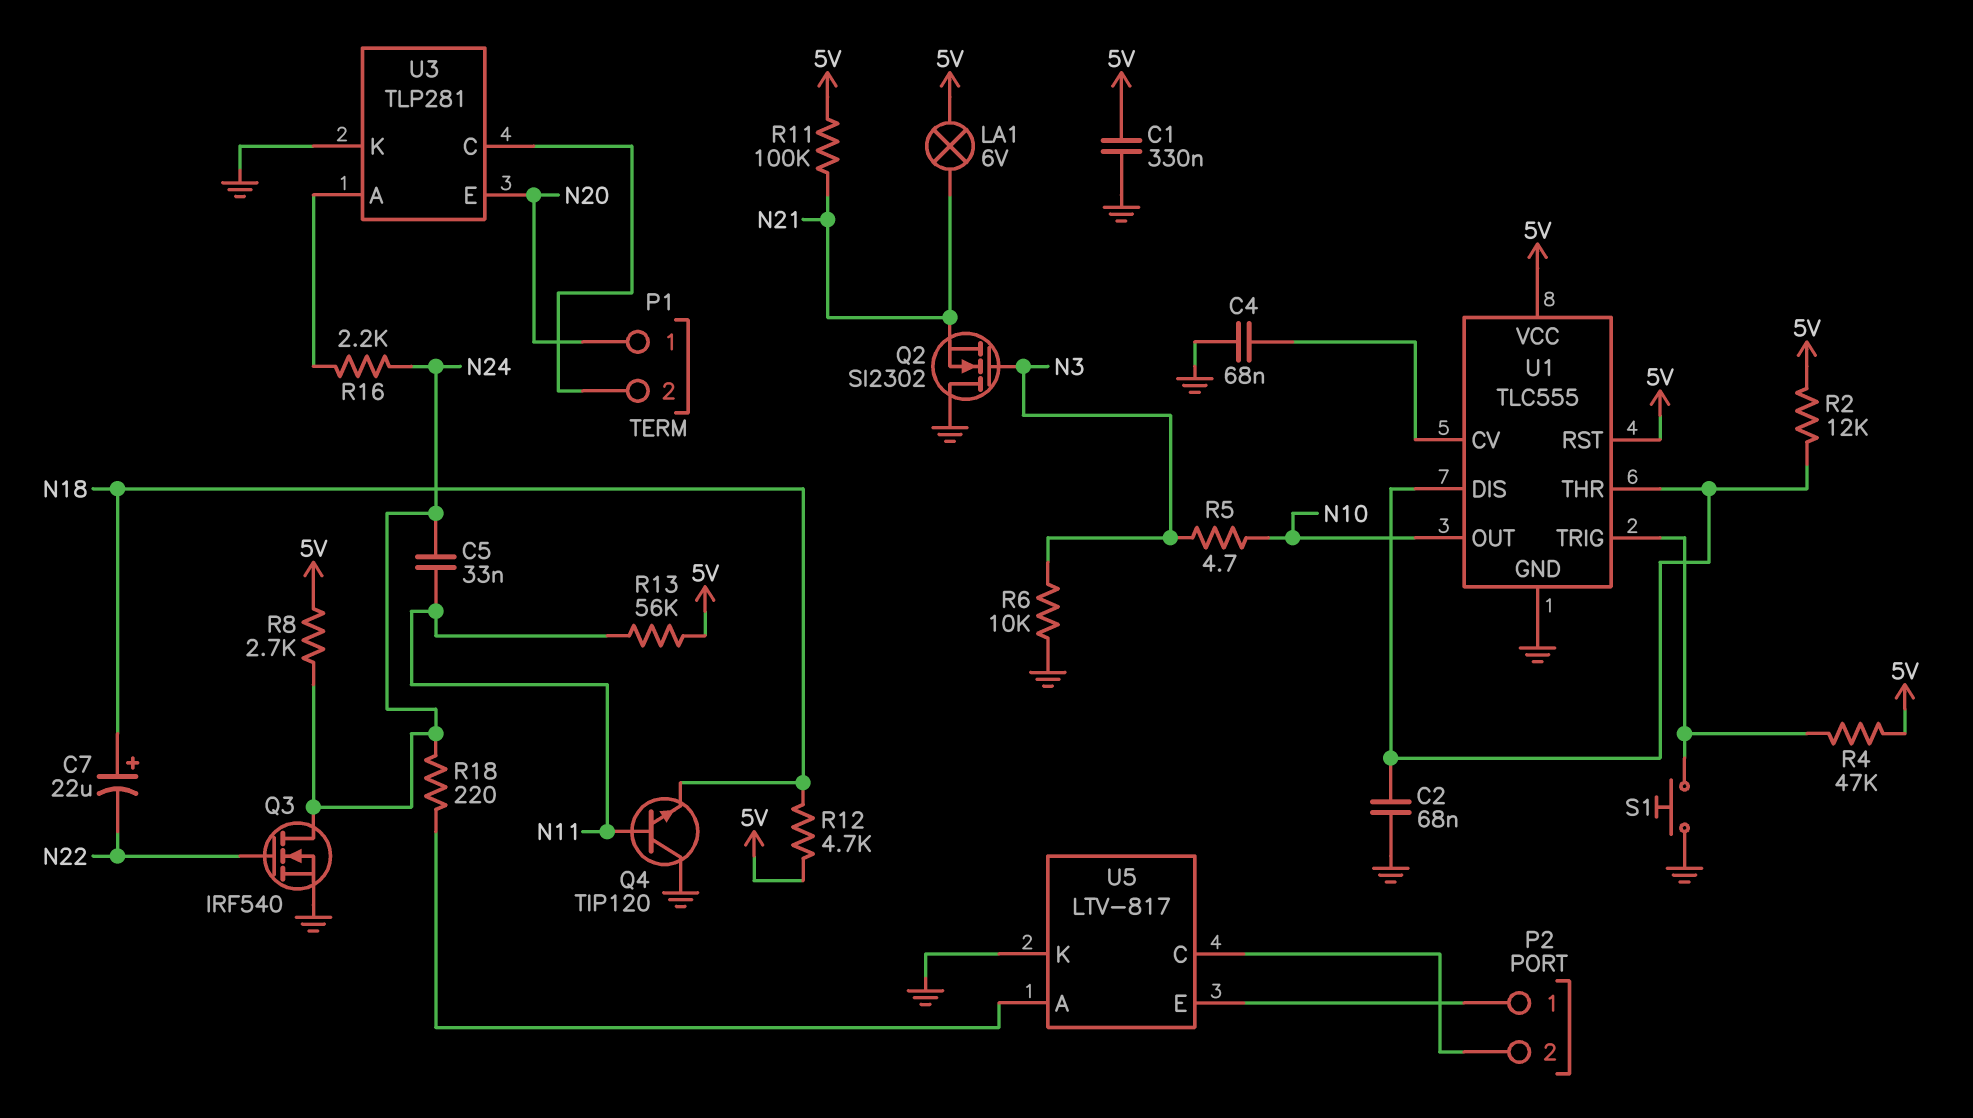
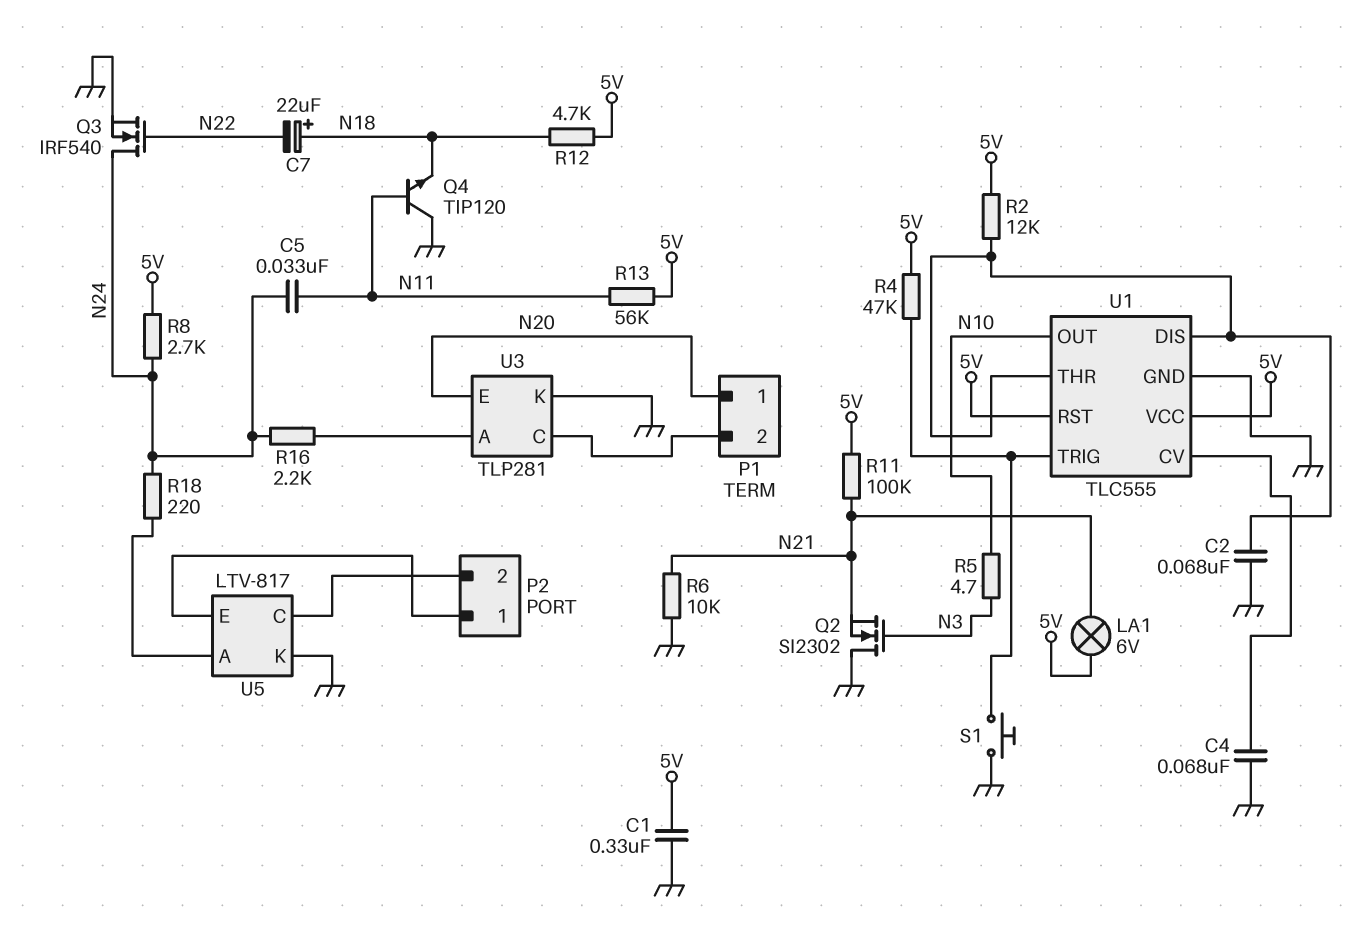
R6: 10k (GND, N3) -> 10k (GND, N21)

